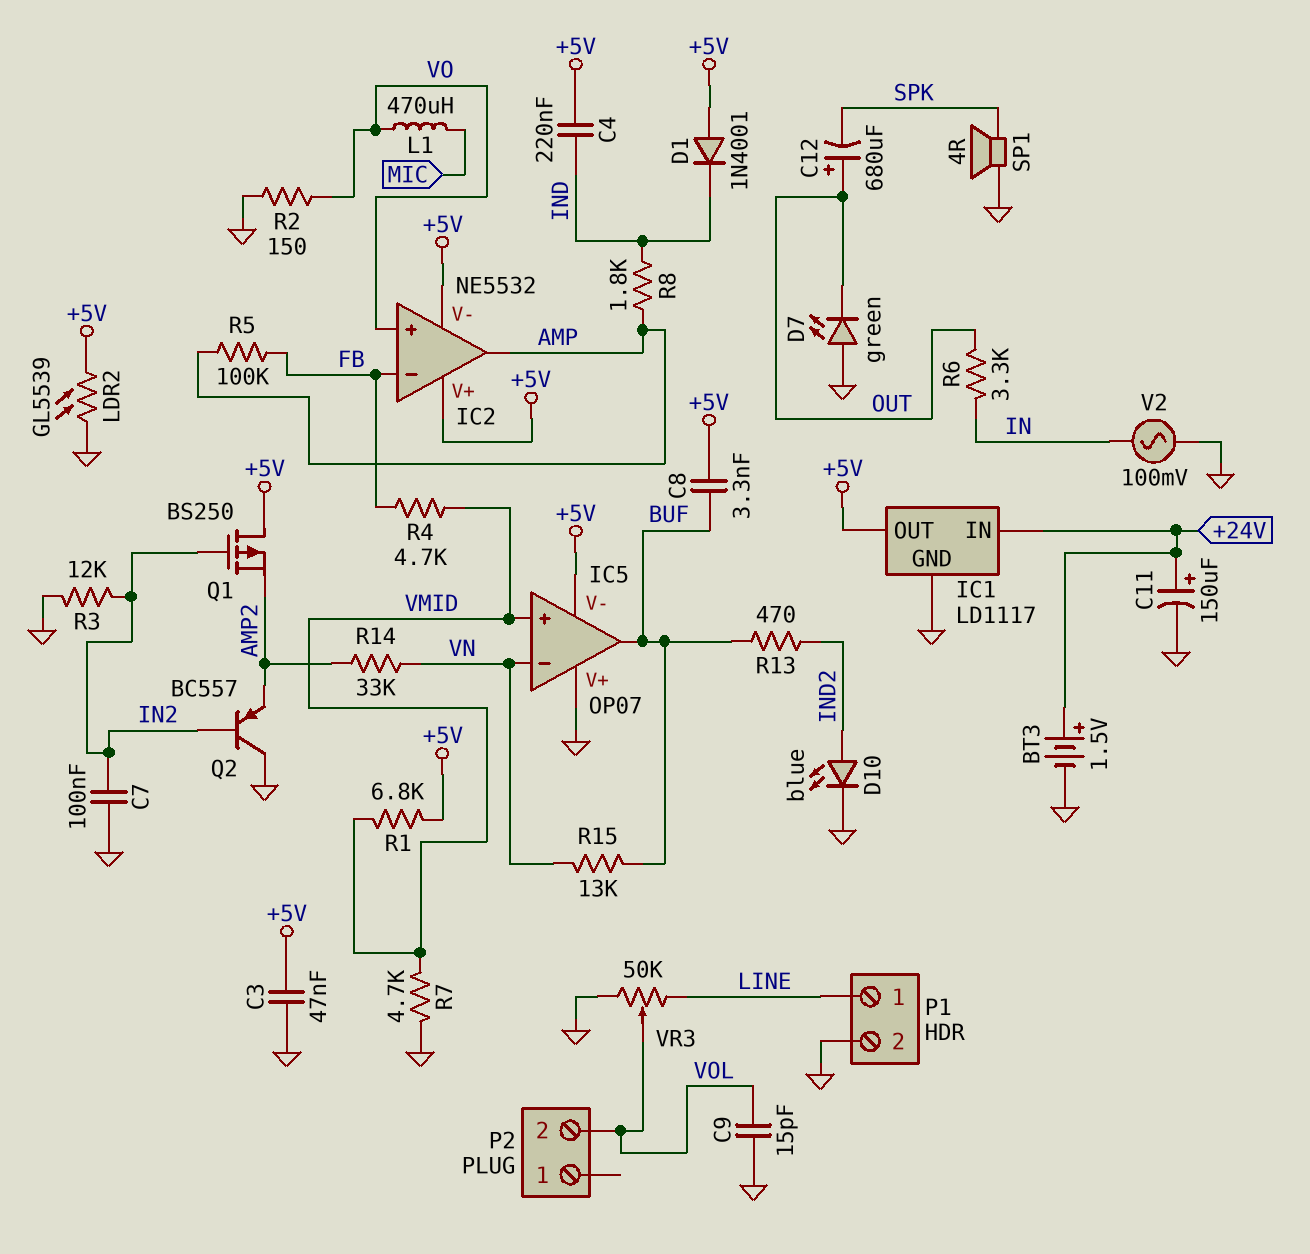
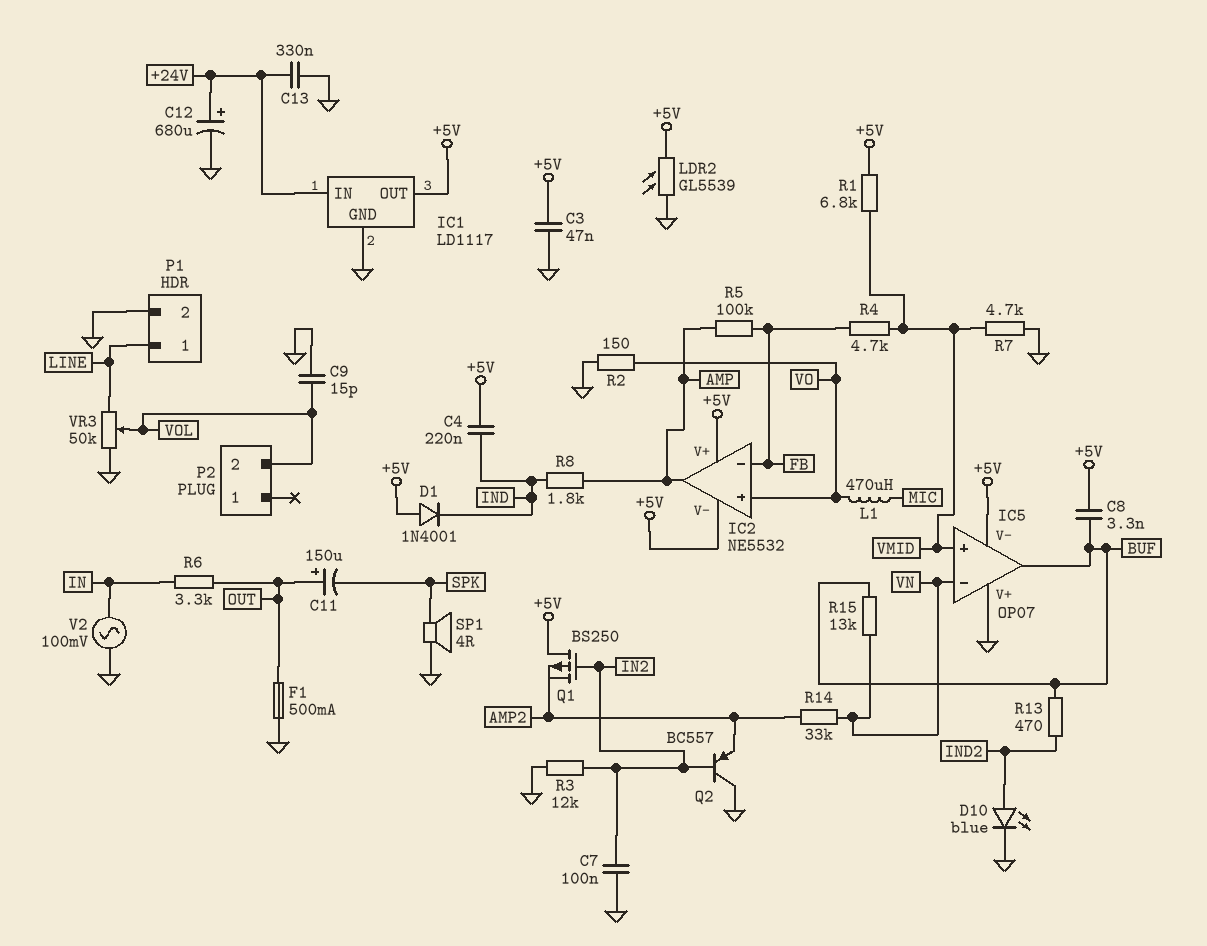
BT3: 1.5V (plus +24V, minus GND) -> none
C11: 150uF (plus +24V, minus GND) -> 150uF (plus OUT, minus SPK)
C12: 680uF (plus OUT, minus SPK) -> 680uF (plus +24V, minus GND)
C13: none -> 330nF (+24V, GND)
D7: LED green (A GND, K OUT) -> none
F1: none -> 500mA (GND, OUT)

